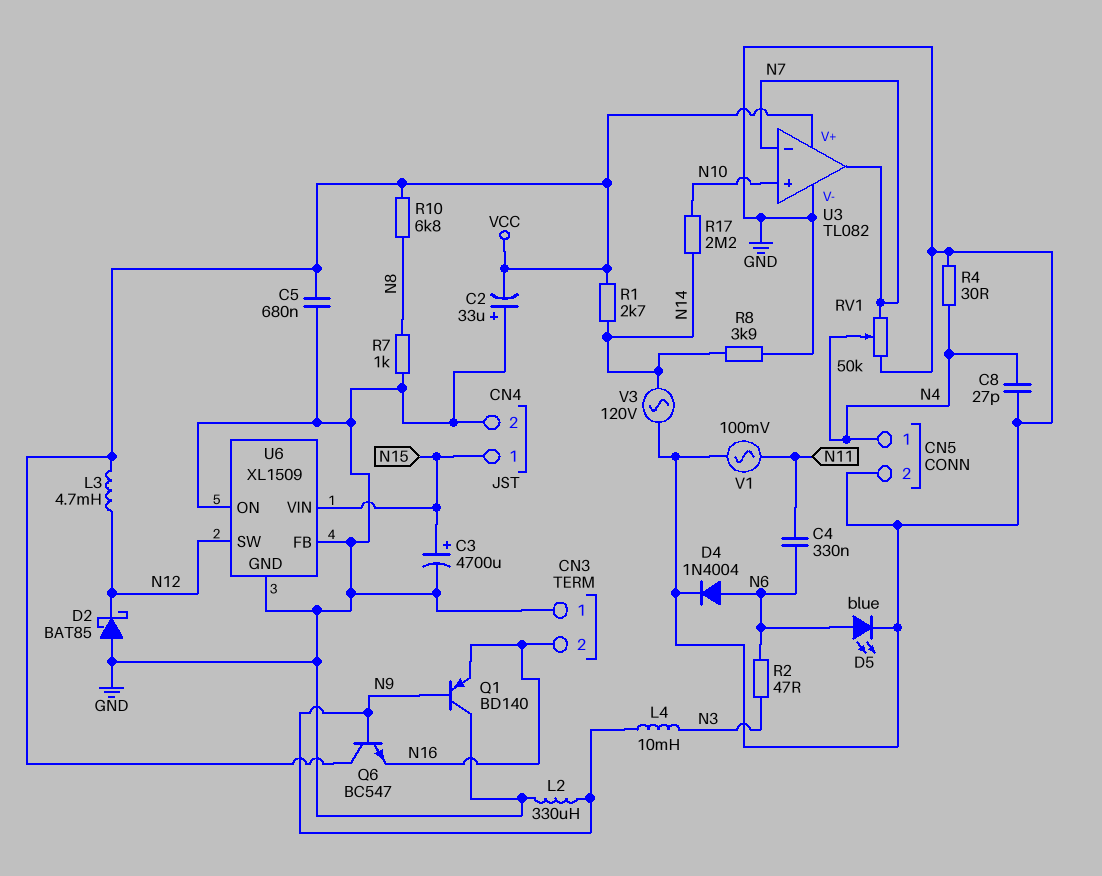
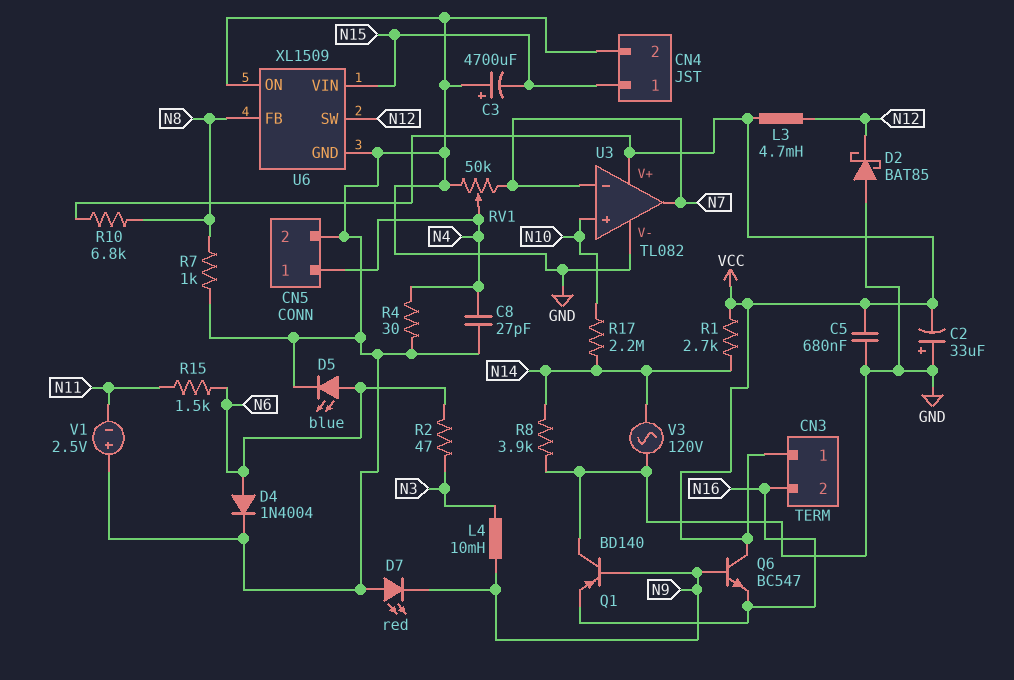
C3: 4700uF (plus N15, minus GND) -> 4700uF (plus GND, minus N15)
C4: 330nF (N6, N11) -> none
CN3 pin 1: GND -> VCC
D7: none -> LED red (A GND, K N9)
L2: 330uH (GND, N9) -> none
R15: none -> 1.5k (N6, N11)
U6 pin FB: GND -> N8
V1: AC 100mV (GND, N11) -> 2.5V (plus GND, minus N11)

